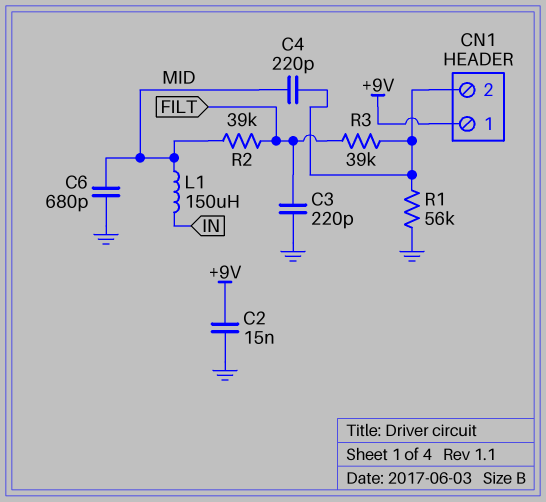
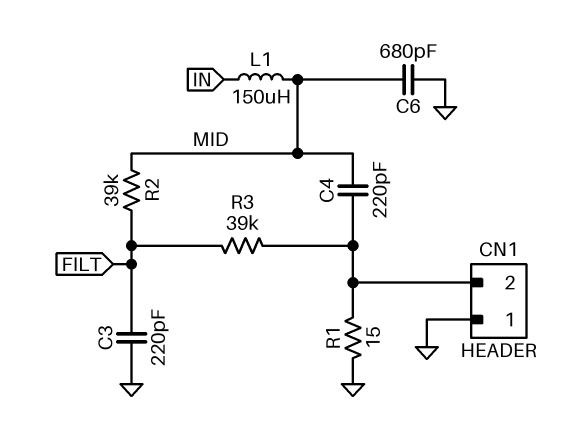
C2: 15nF (+9V, GND) -> none
CN1 pin 1: +9V -> GND
R1: 56k (CN1/2, GND) -> 15 (CN1/2, GND)

